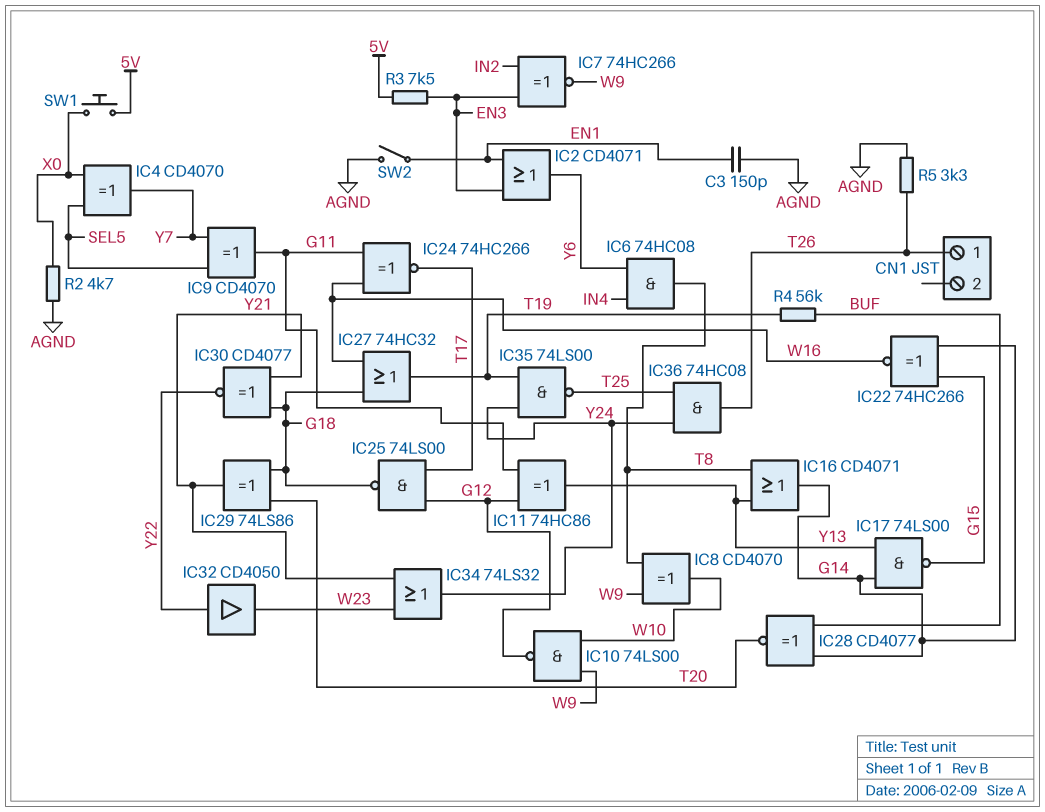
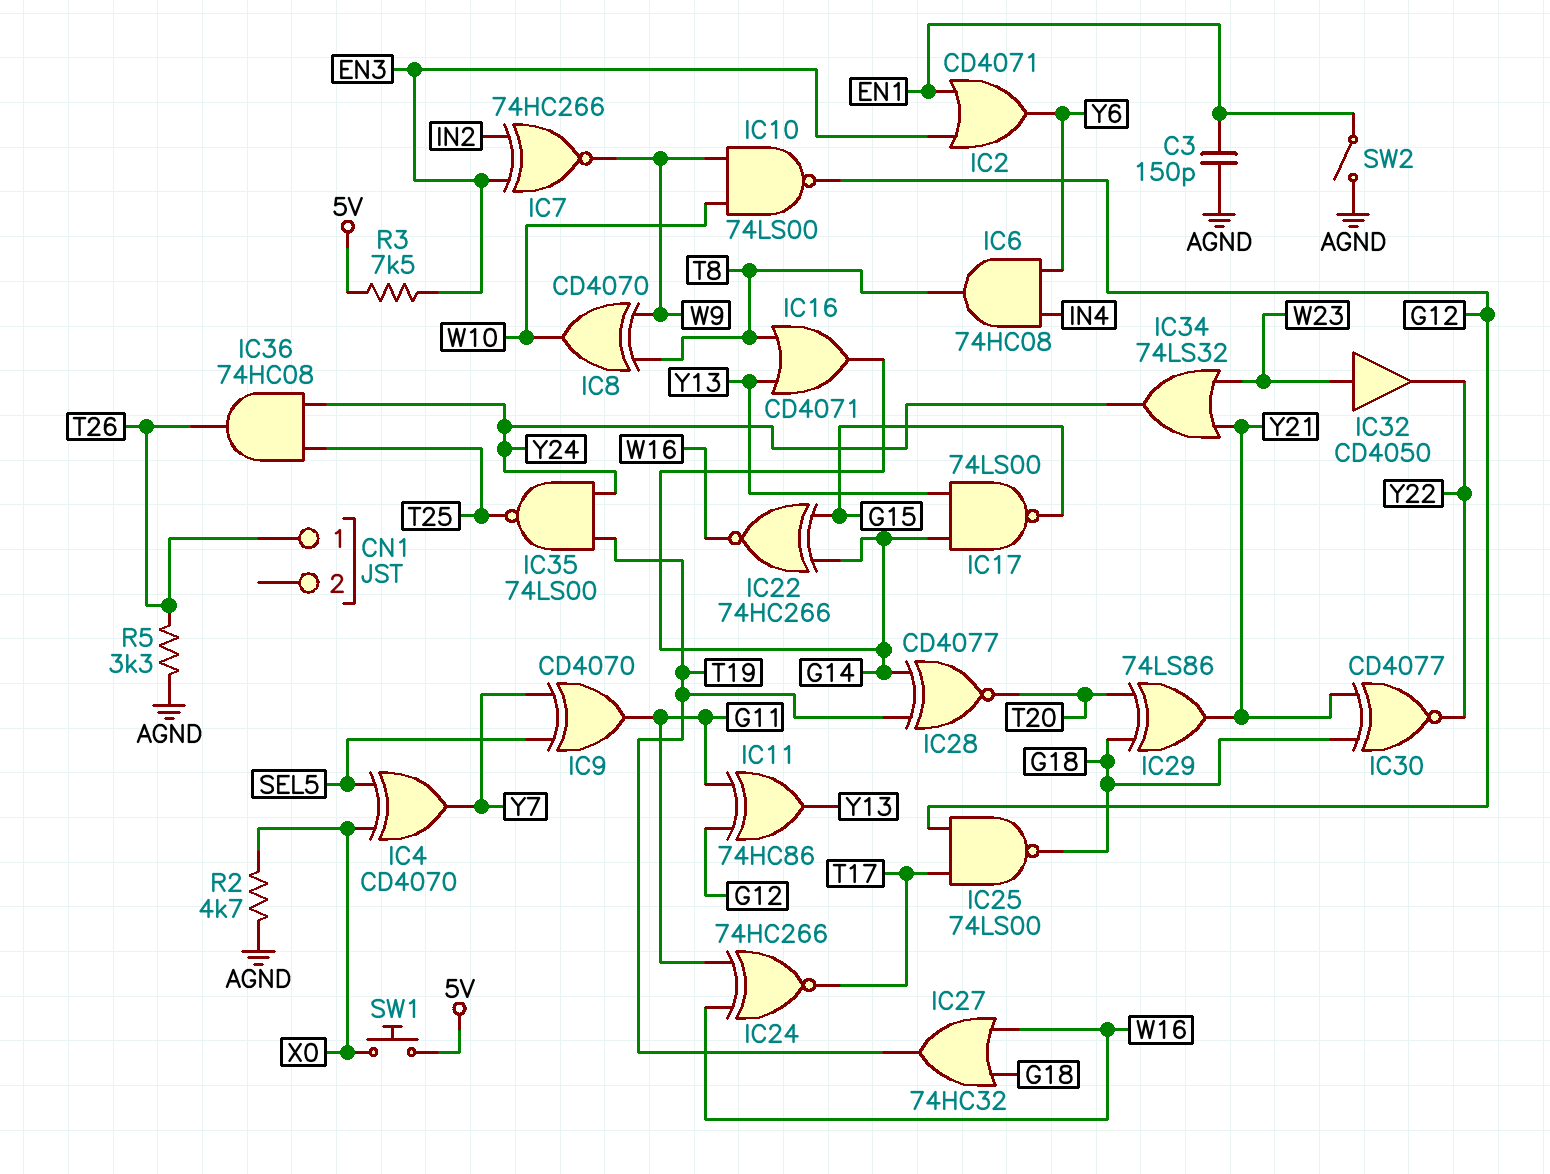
IC28: XNOR CD4077 (in BUF, in G14, out T20) -> XNOR CD4077 (in G14, in T19, out T20)
IC32: buffer CD4050 (in Y22, out W23) -> buffer CD4050 (in W23, out Y22)
R4: 56k (BUF, T19) -> none

